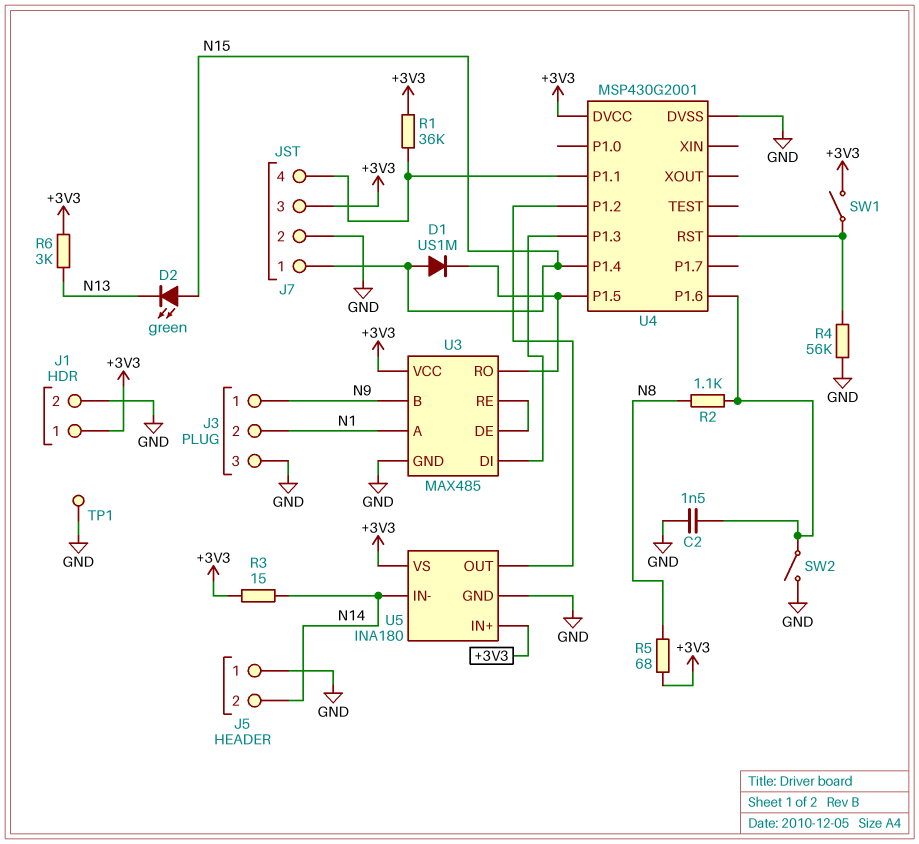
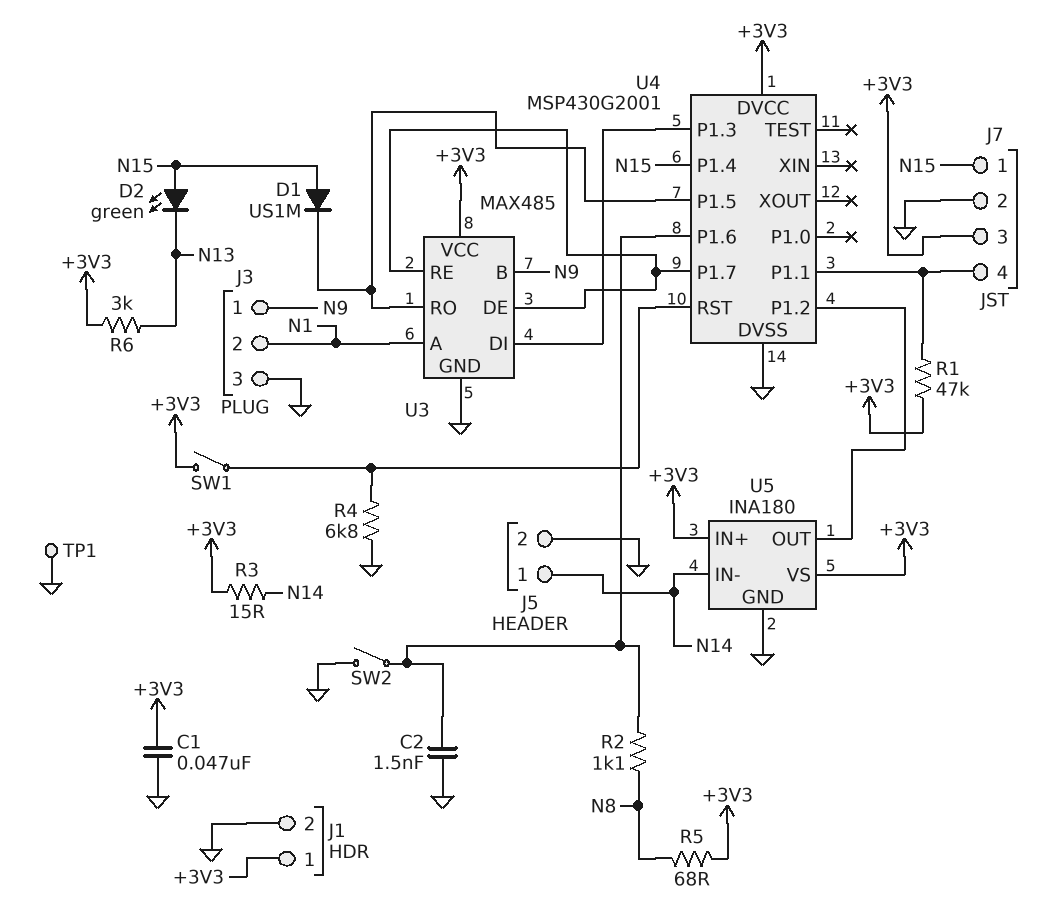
C1: none -> 47nF (+3V3, GND)
J5 pin 1: GND -> N14
J5 pin 2: N14 -> GND
R1: 36k (+3V3, J7/4) -> 47k (+3V3, J7/4)
R4: 56k (GND, U4/RST) -> 6.8k (GND, U4/RST)
U4 pin P1.7: none -> U3/DE

